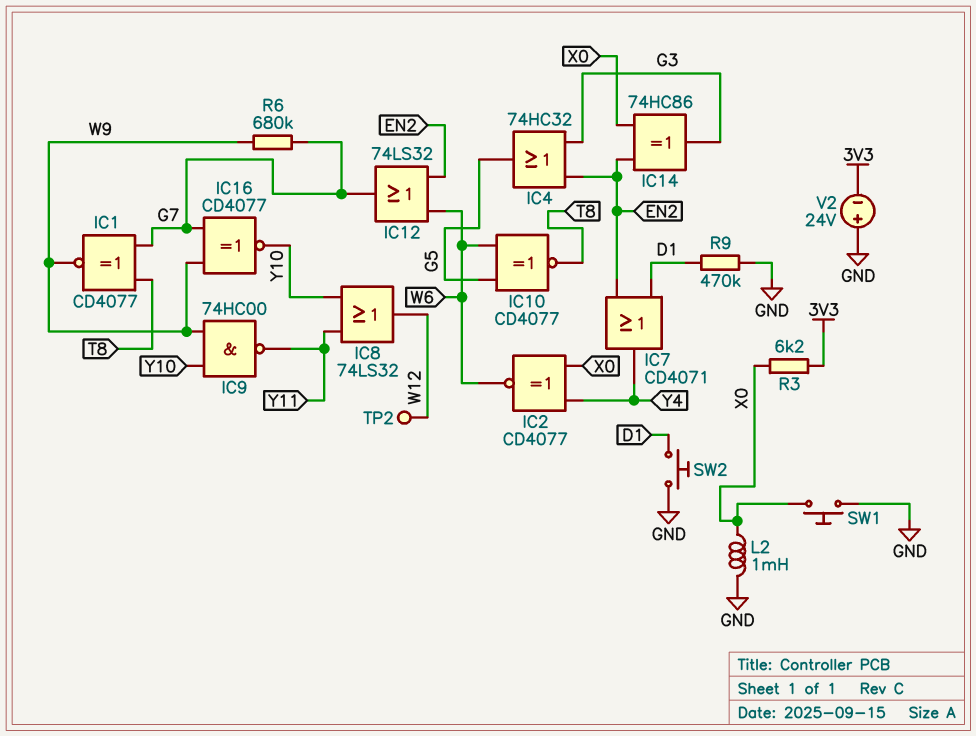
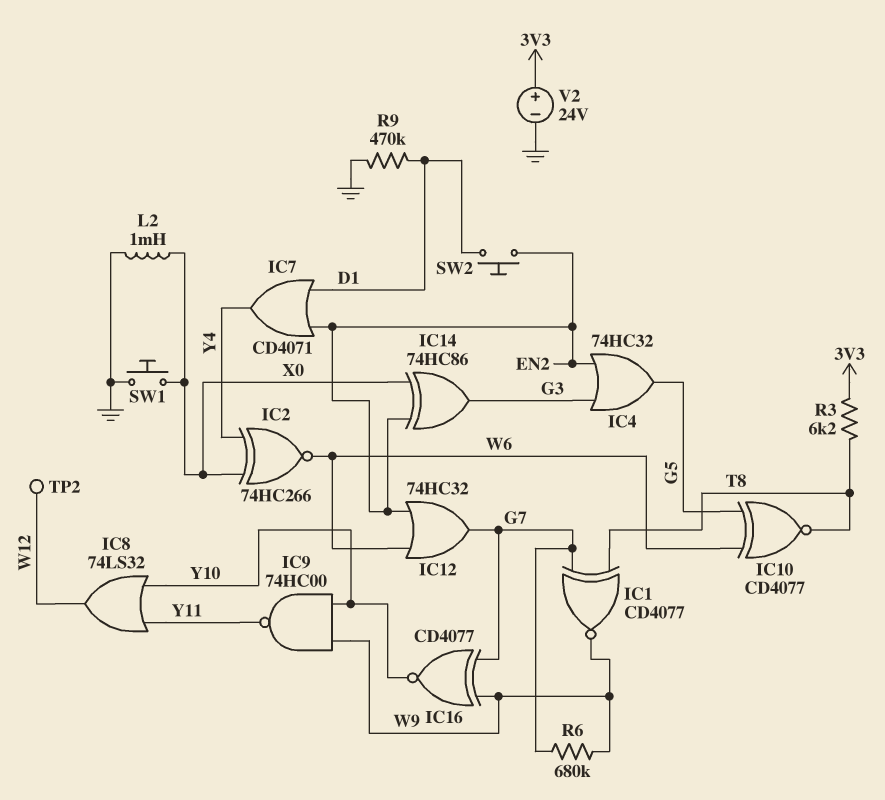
IC2: XNOR CD4077 (in X0, in Y4, out W6) -> XNOR 74HC266 (in X0, in Y4, out W6)
IC12: OR 74LS32 (in EN2, in W6, out G7) -> OR 74HC32 (in EN2, in W6, out G7)
R3: 6.2k (3V3, X0) -> 6.2k (3V3, T8)
SW2: button (D1, GND) -> button (D1, EN2)
V2: 24V (plus GND, minus 3V3) -> 24V (plus 3V3, minus GND)

